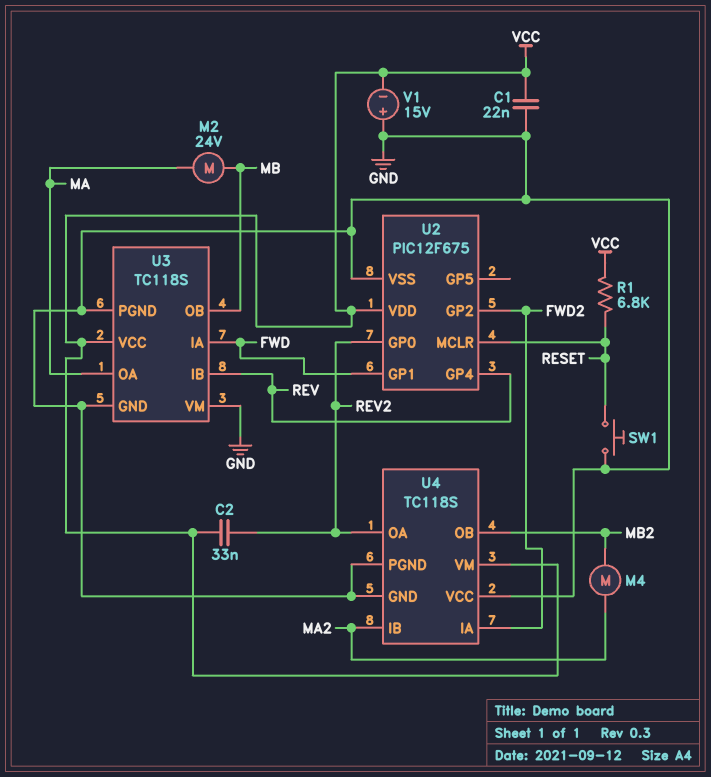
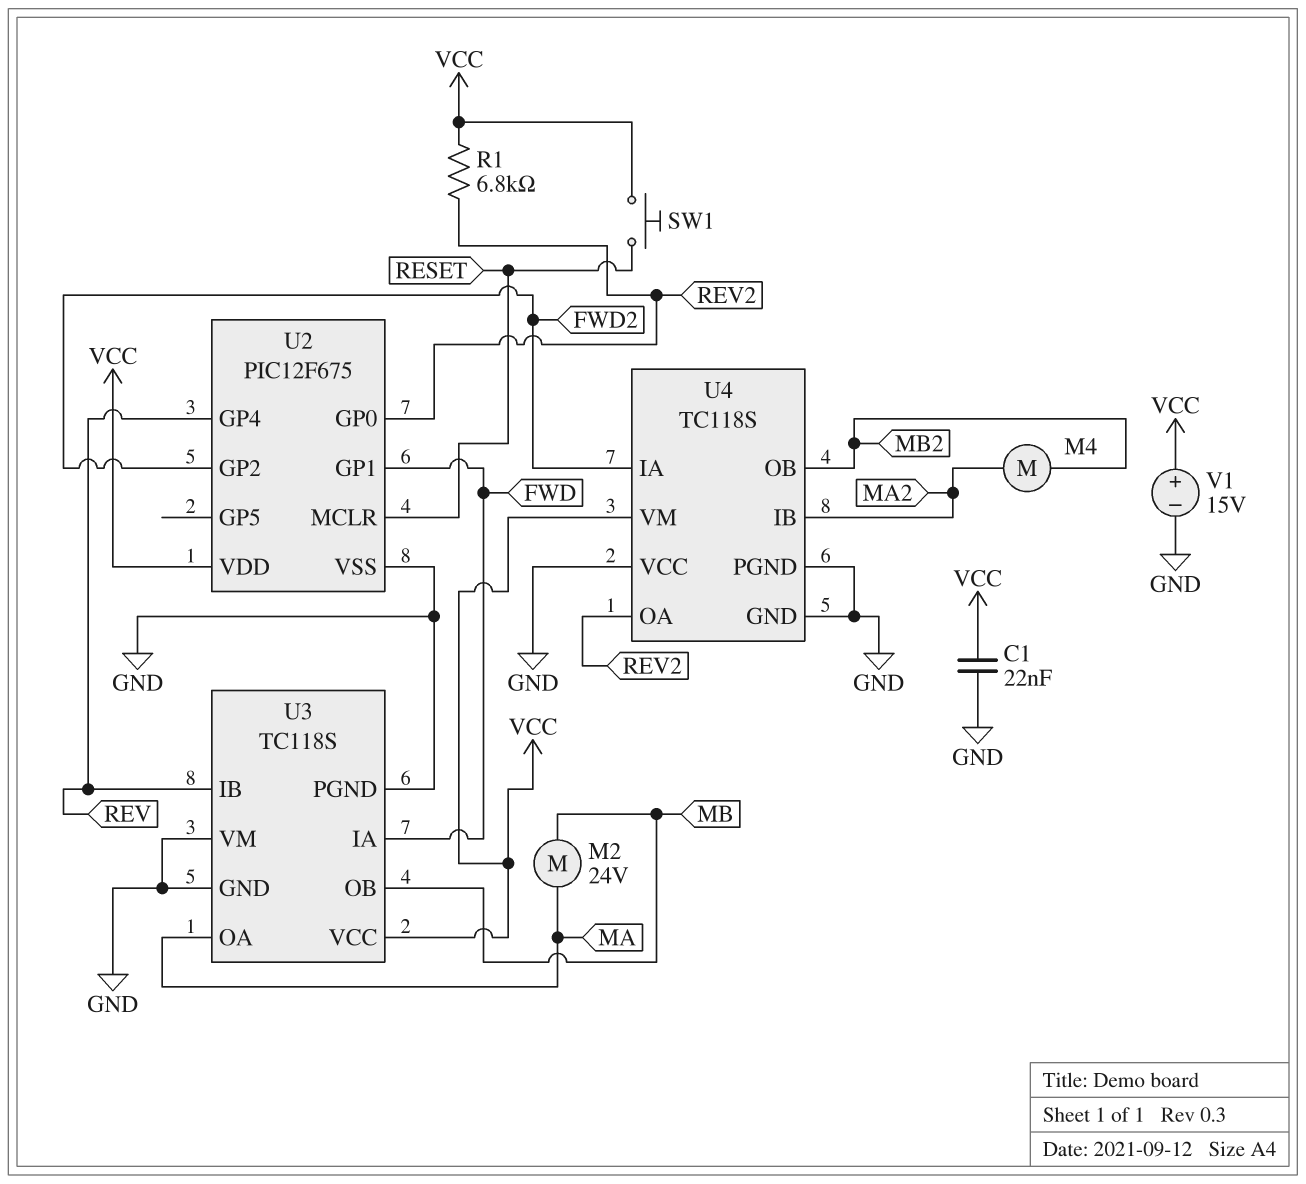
C2: 33nF (REV2, VCC) -> none
R1: 6.8k (RESET, VCC) -> 6.8k (REV2, VCC)
SW1: button (GND, RESET) -> button (RESET, VCC)
V1: 15V (plus GND, minus VCC) -> 15V (plus VCC, minus GND)

